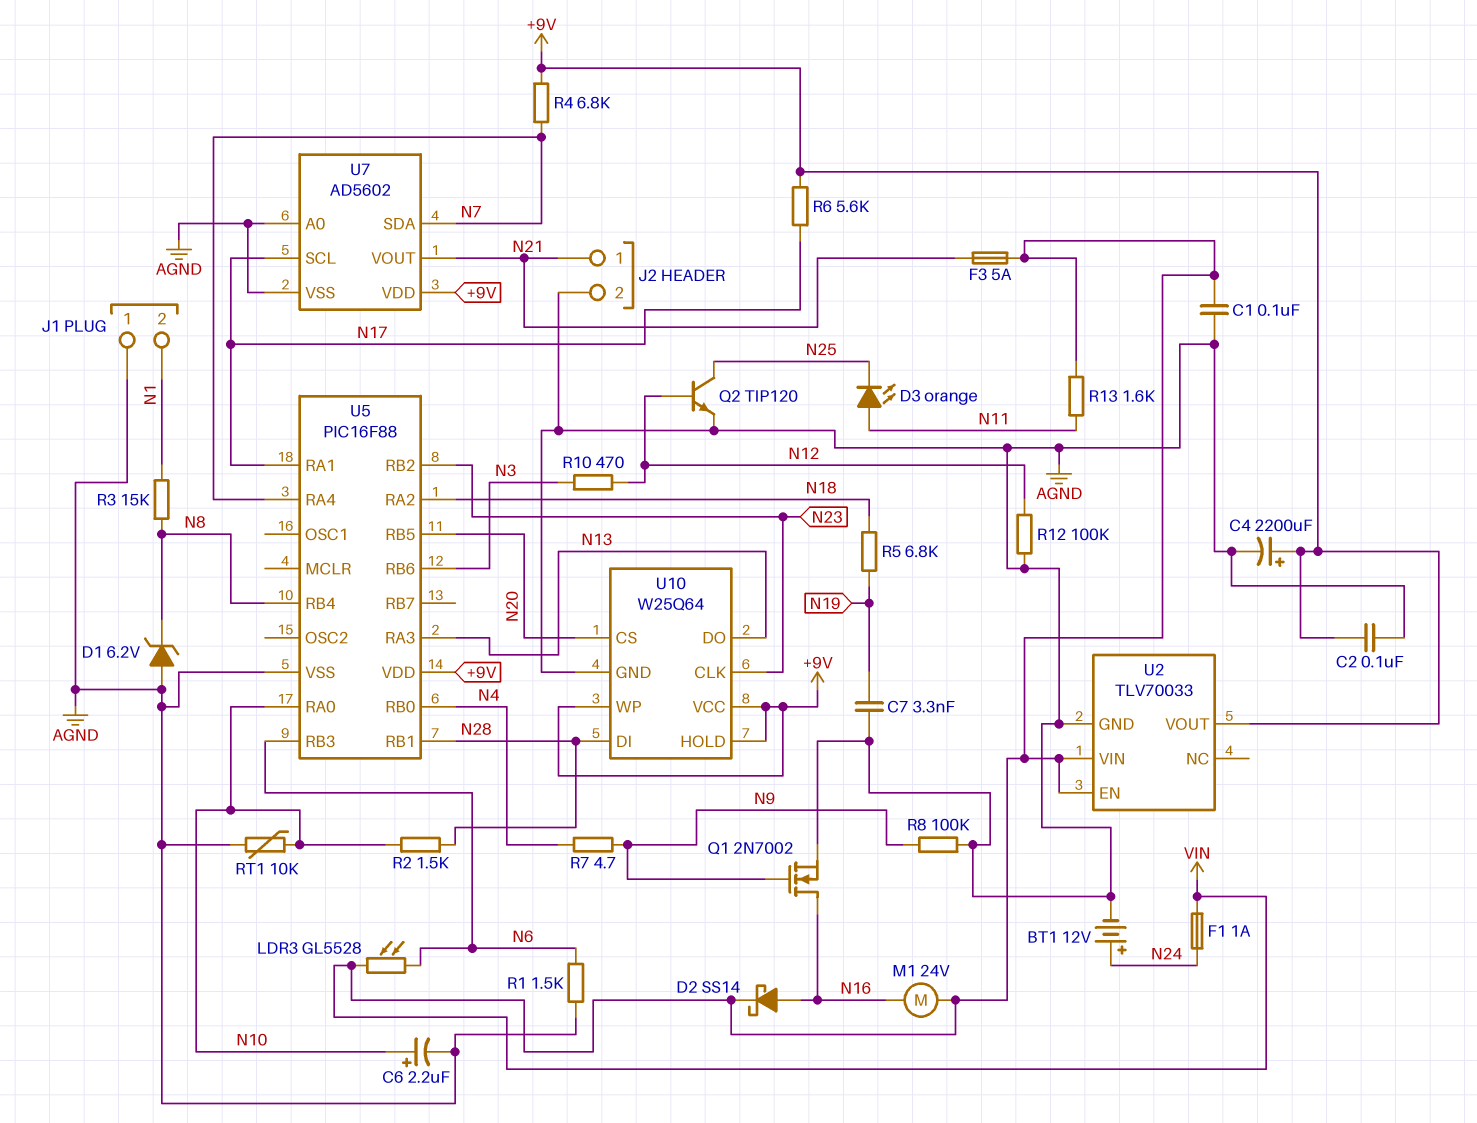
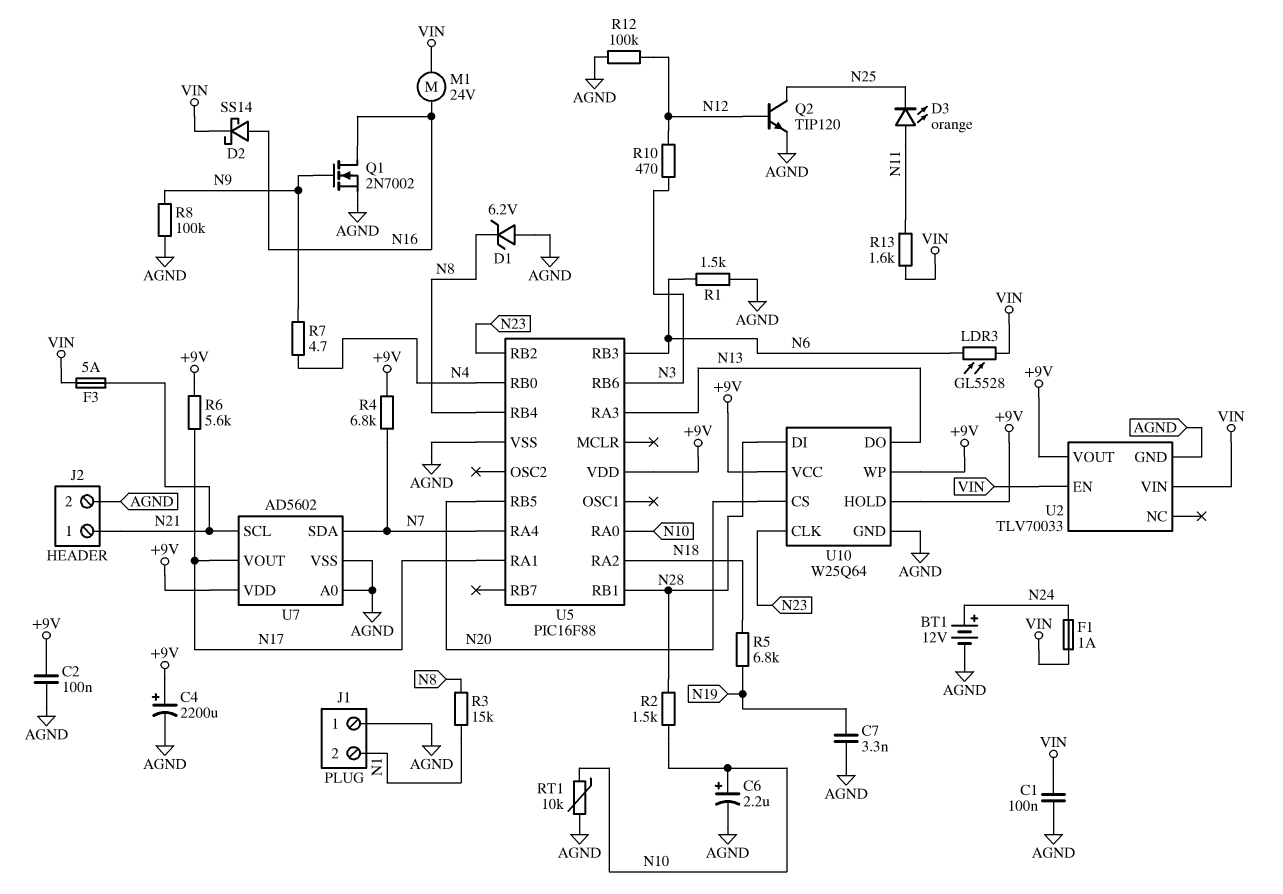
U7 pin SCL: N17 -> N21
U7 pin VOUT: N21 -> N17

